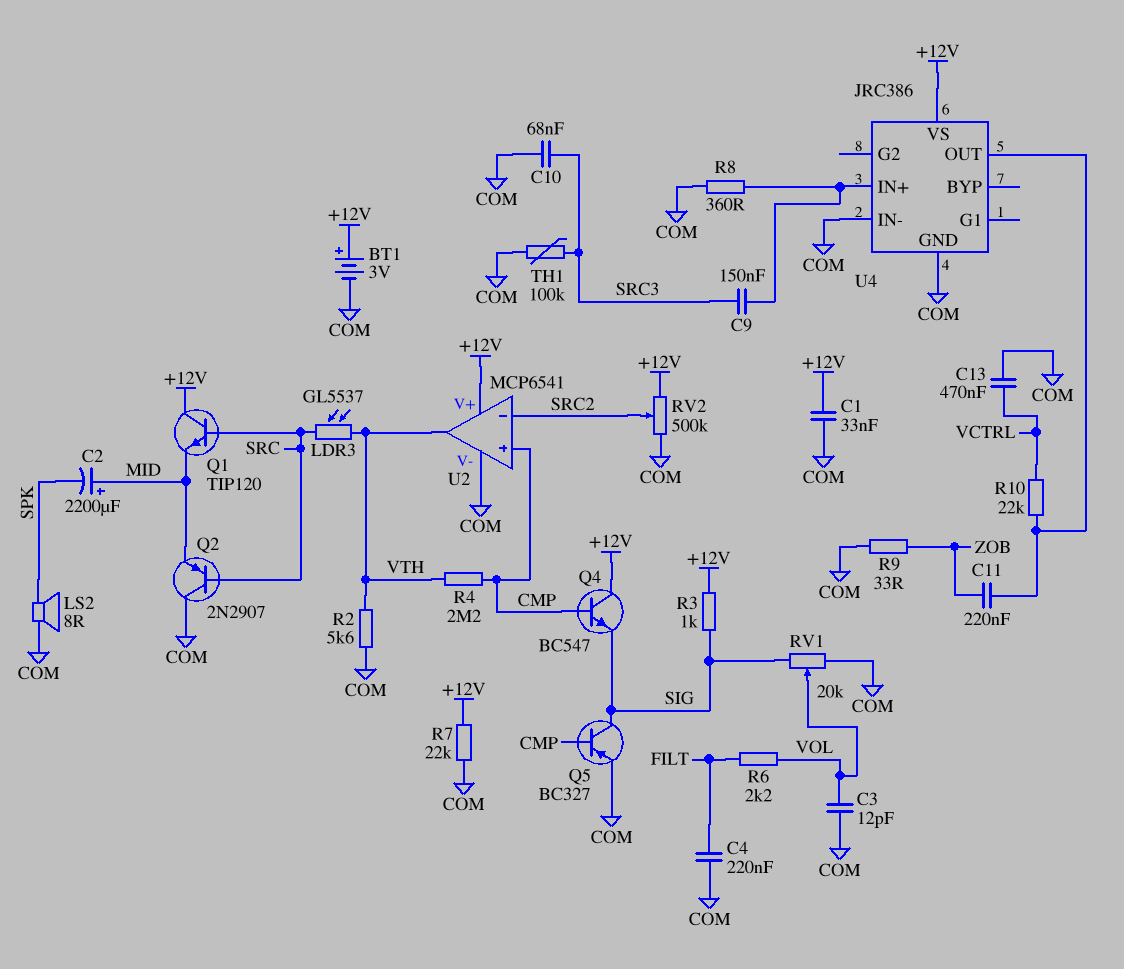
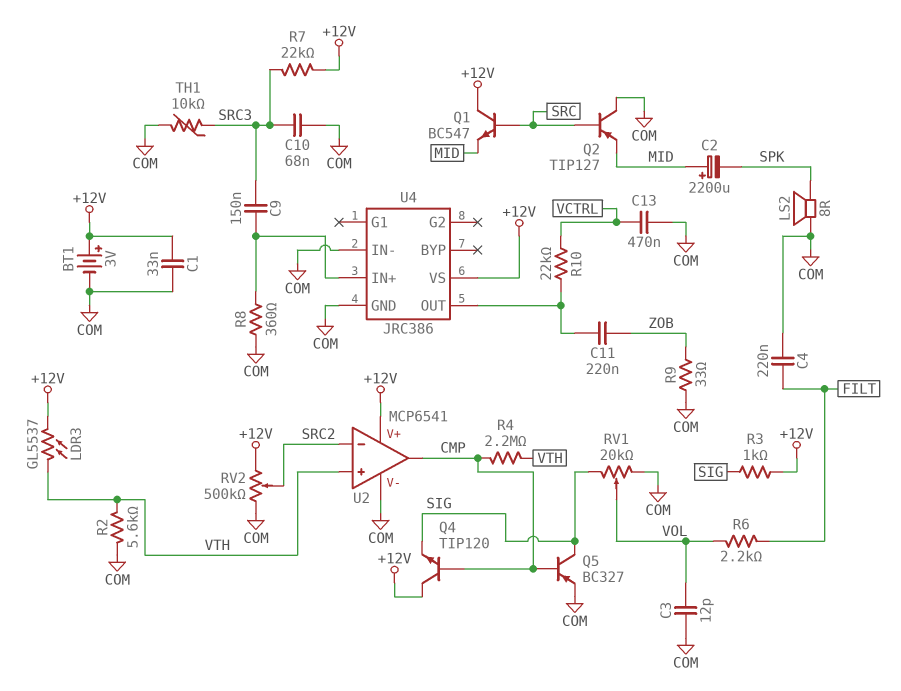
LDR3: GL5537 (SRC, VTH) -> GL5537 (+12V, VTH)
Q1: NPN TIP120 (B SRC, C +12V, E MID) -> NPN BC547 (B SRC, C +12V, E MID)
Q2: PNP 2N2907 (B SRC, C COM, E MID) -> PNP TIP127 (B SRC, C COM, E MID)
Q4: NPN BC547 (B CMP, C +12V, E SIG) -> NPN TIP120 (B CMP, C +12V, E SIG)
R7: 22k (+12V, COM) -> 22k (+12V, SRC3)
TH1: 100k (COM, SRC3) -> 10k (COM, SRC3)
U2 pin in+: CMP -> VTH
U2 pin out: VTH -> CMP

